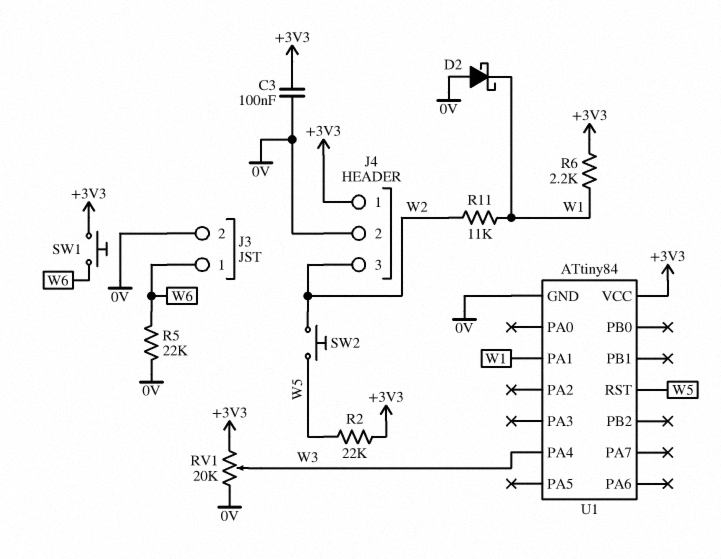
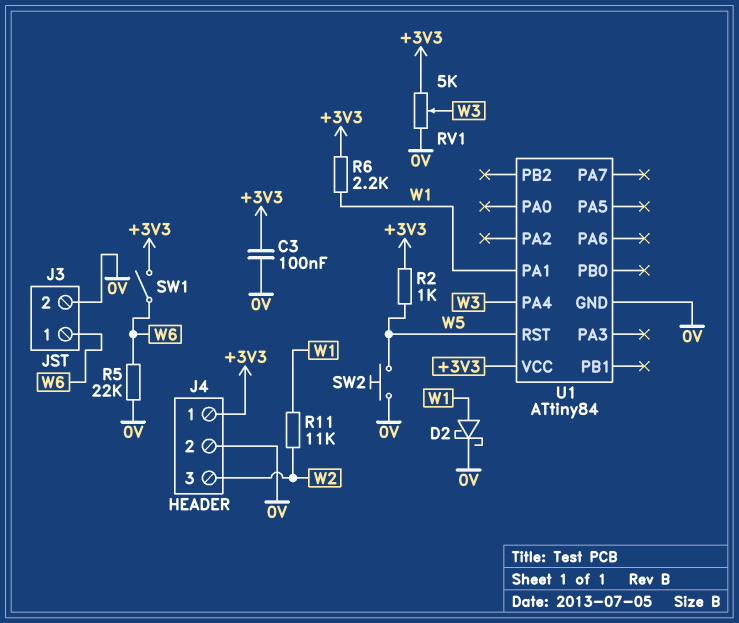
D2: schottky (A 0V, K W1) -> schottky (A W1, K 0V)
R2: 22k (+3V3, W5) -> 1k (+3V3, W5)
RV1: 20k (+3V3, 0V, wiper W3) -> 5k (+3V3, 0V, wiper W3)
SW1: button (+3V3, W6) -> switch (+3V3, W6)
SW2: button (W2, W5) -> button (0V, W5)

